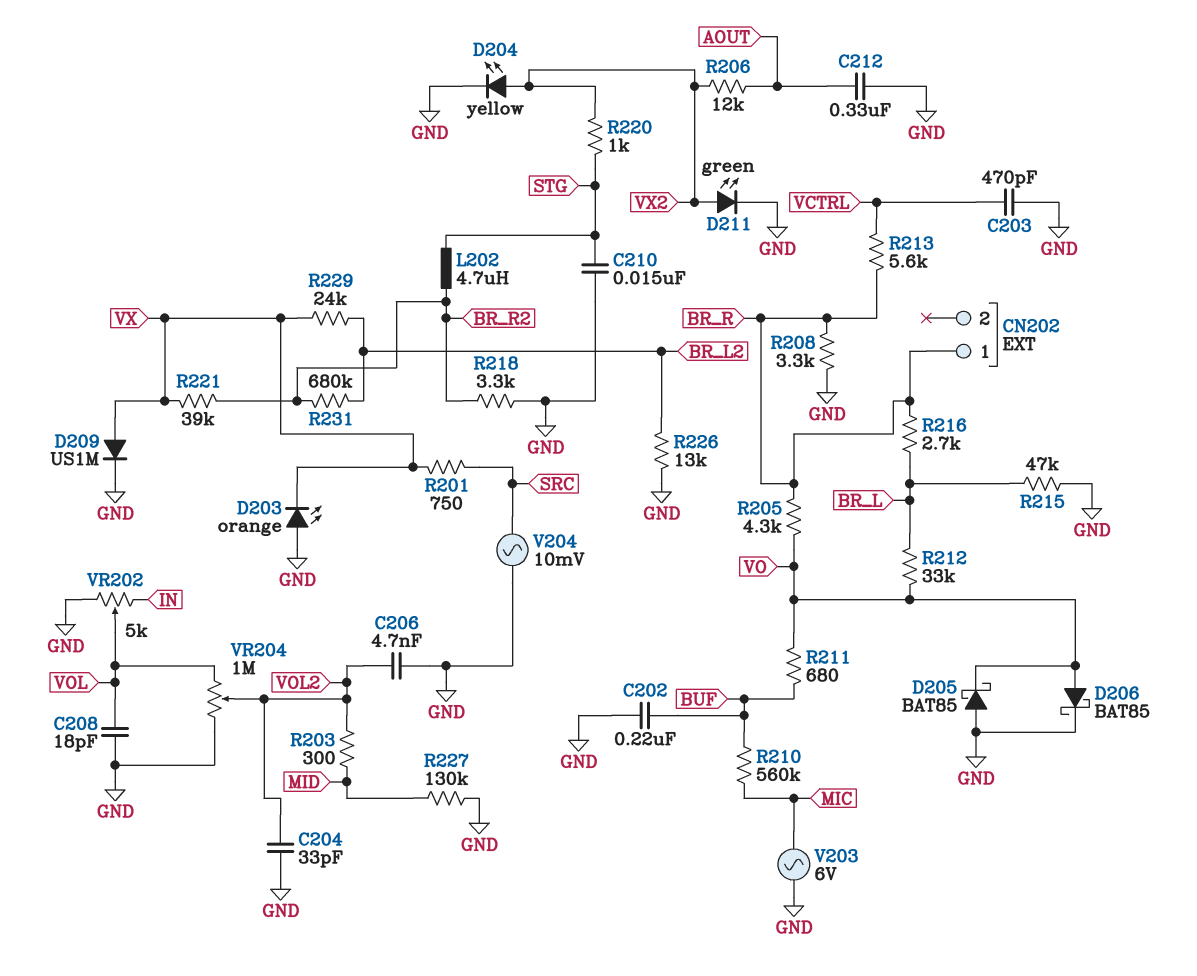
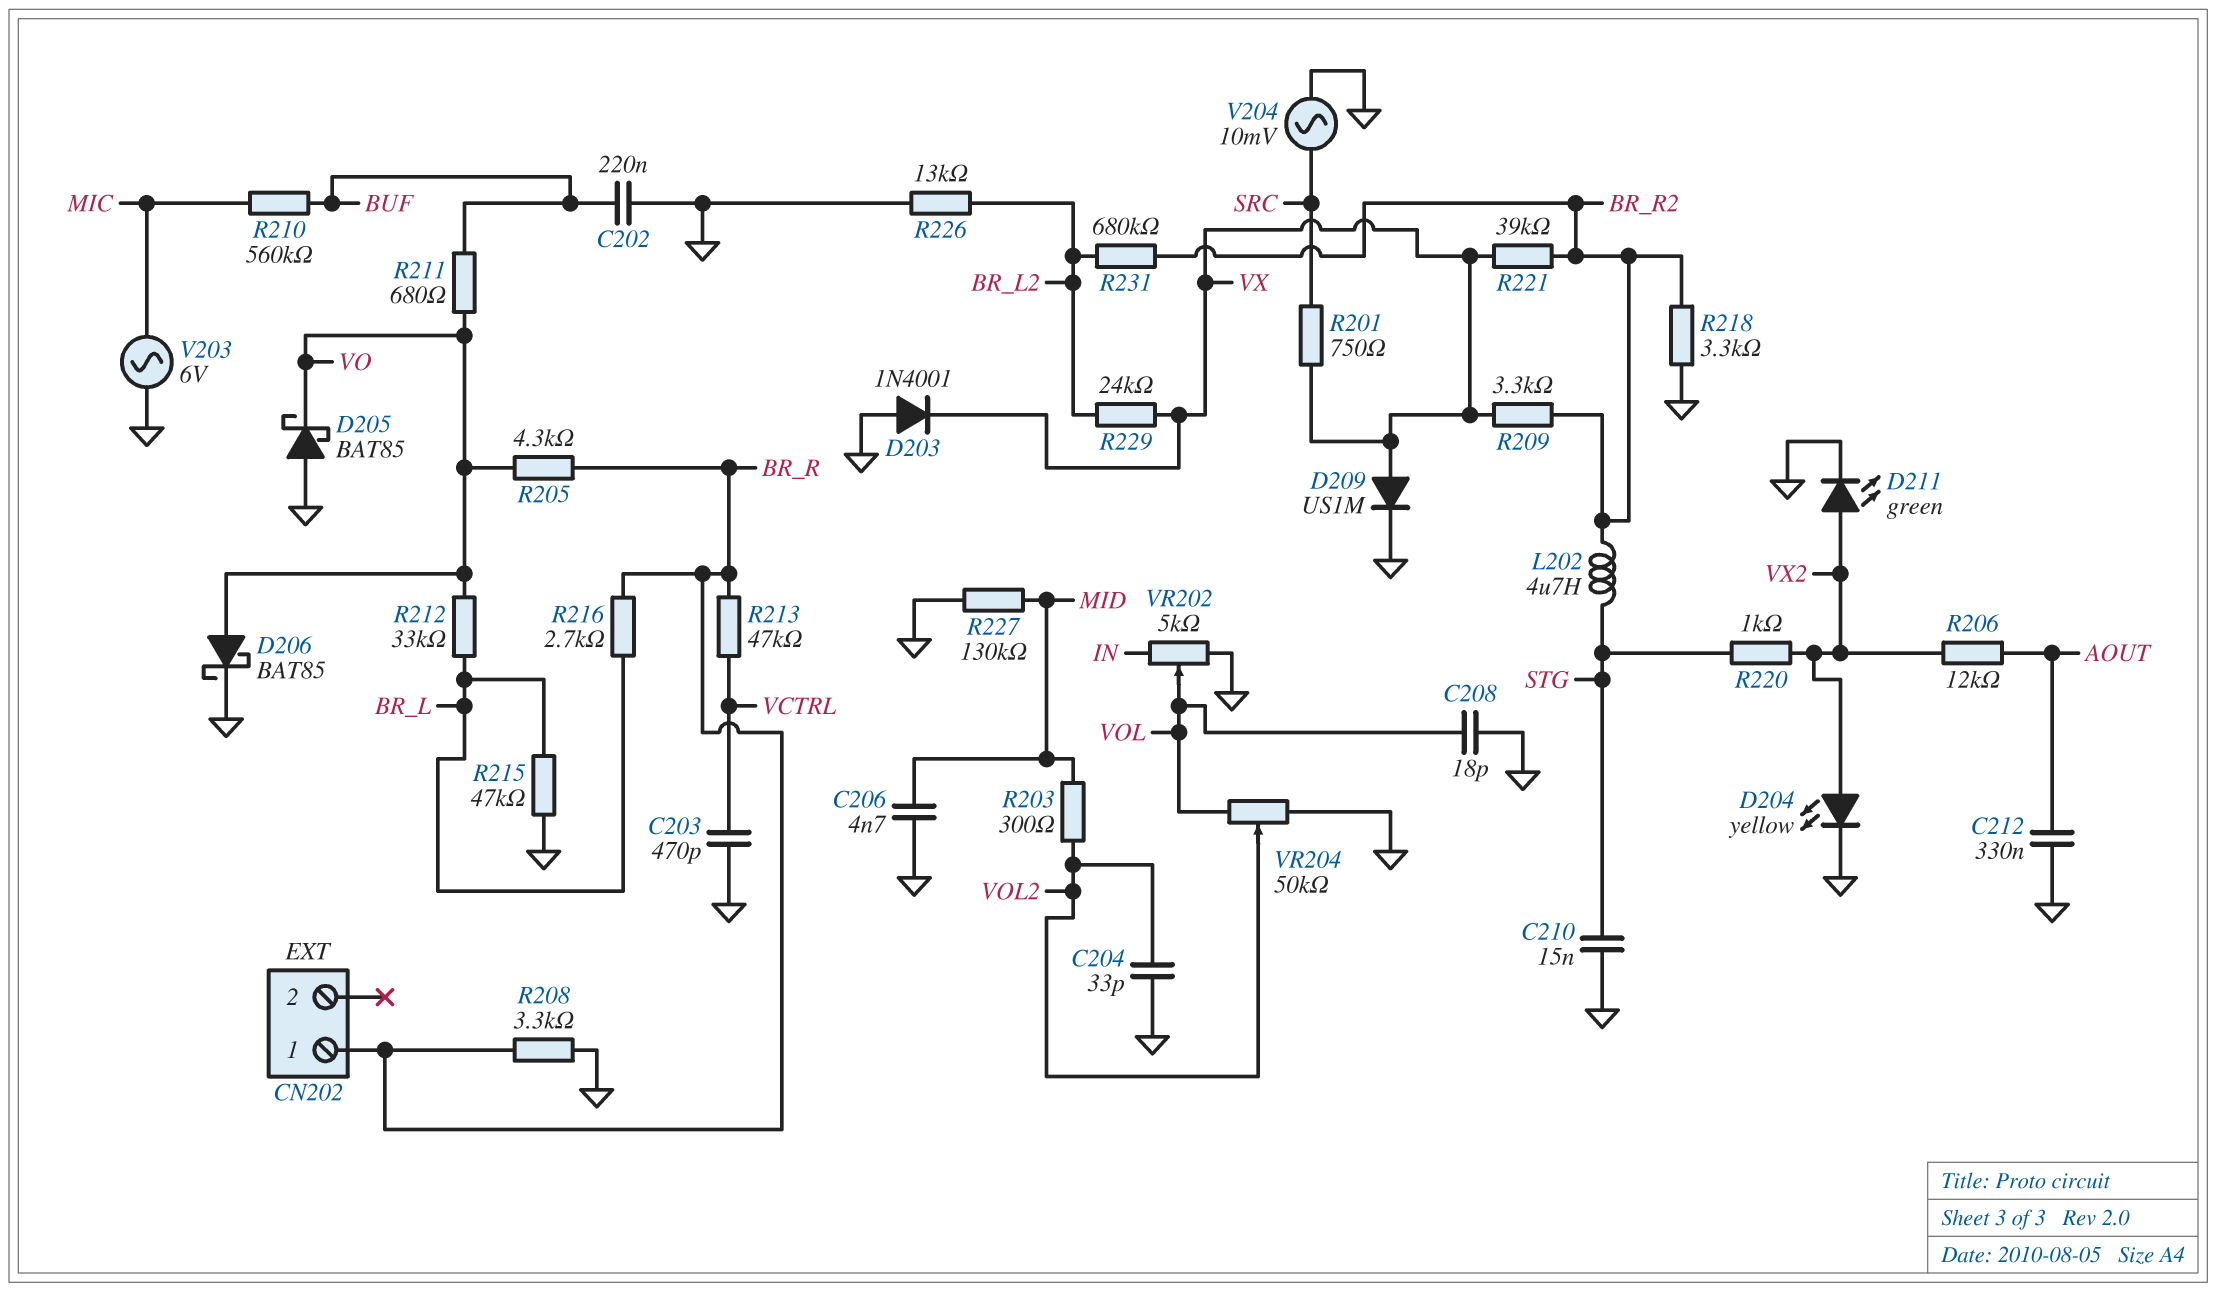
C206: 4.7nF (GND, VOL2) -> 4.7nF (GND, MID)
D203: LED orange (A GND, K VX) -> diode 1N4001 (A GND, K VX)
R209: none -> 3.3k (BR_R2, VX)
R213: 5.6k (BR_R, VCTRL) -> 47k (BR_R, VCTRL)
VR204: 1M (GND, VOL, wiper VOL2) -> 50k (GND, VOL, wiper VOL2)

